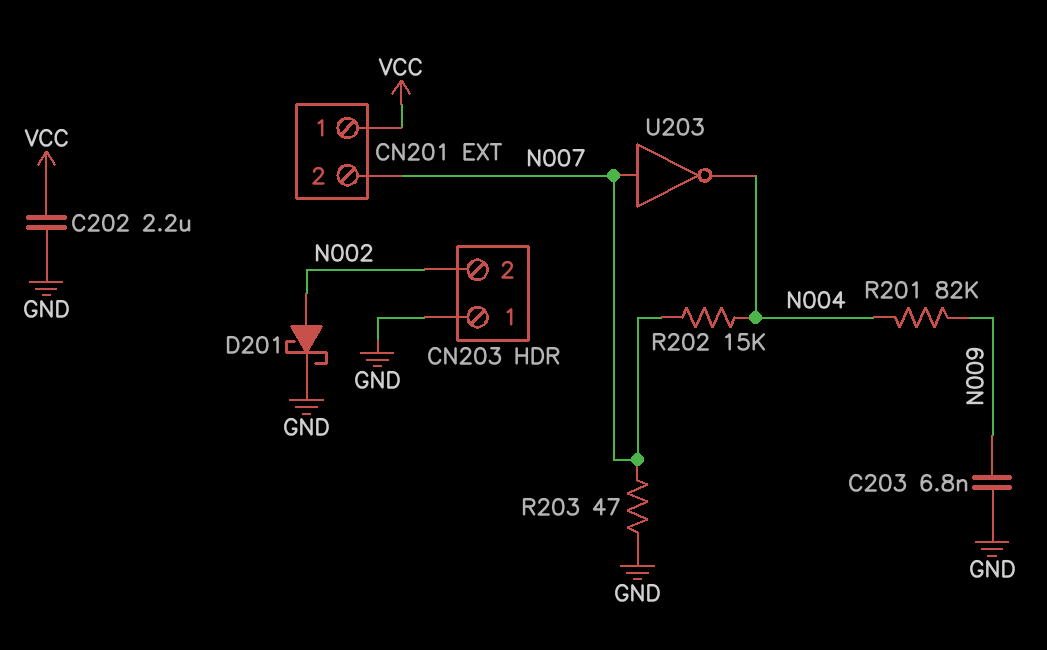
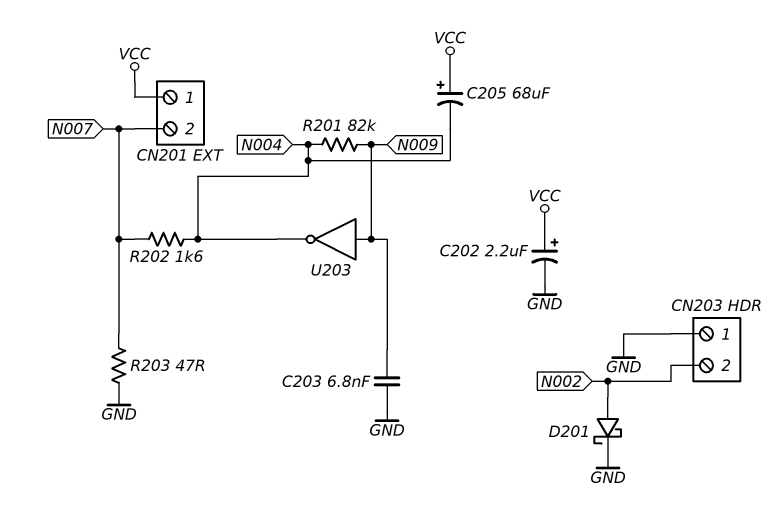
C202: 2.2uF (GND, VCC) -> 2.2uF (plus VCC, minus GND)
C205: none -> 68uF (plus VCC, minus N004)
R202: 15k (N004, N007) -> 1.6k (N004, N007)
U203: NOT (in N007, out N004) -> NOT (in N009, out N004)

